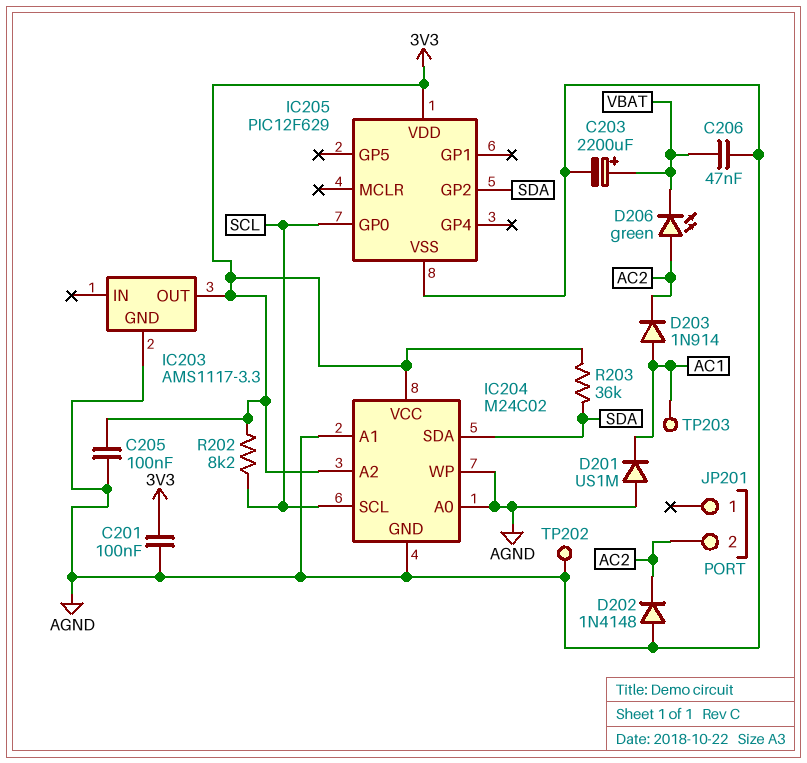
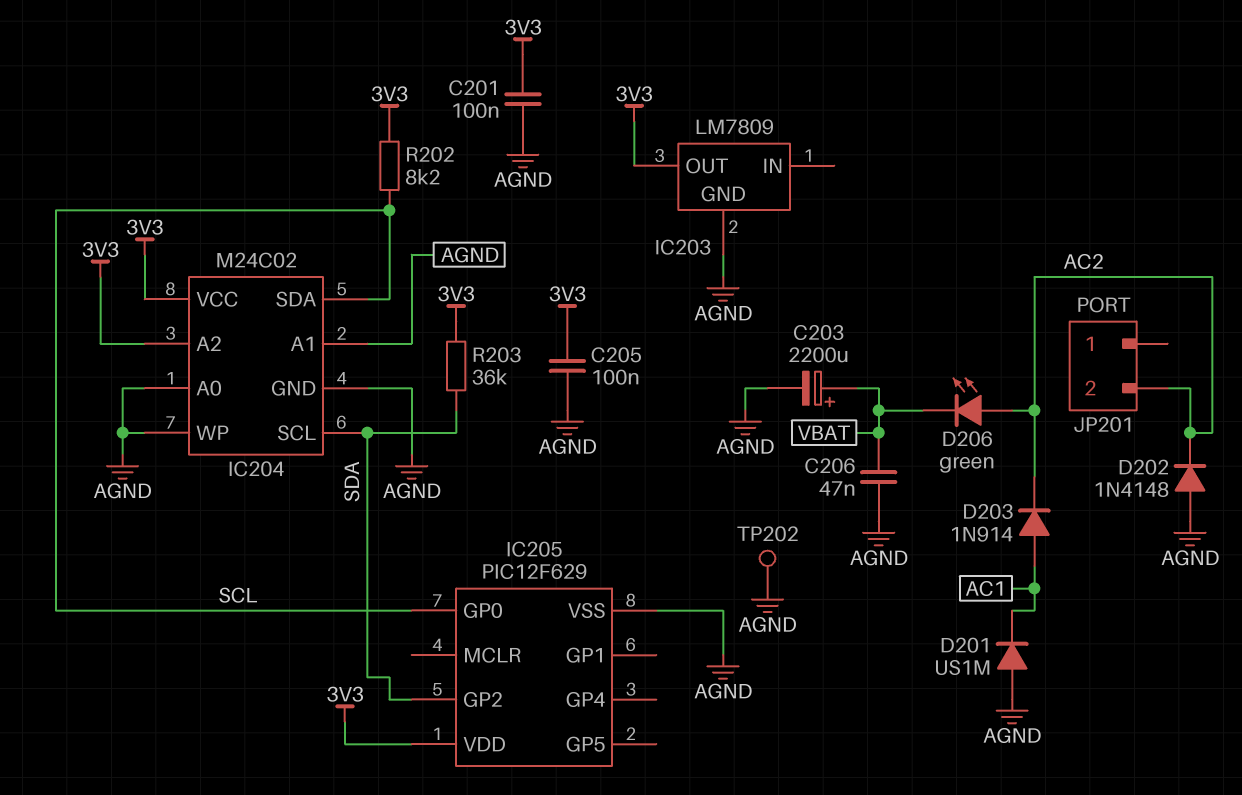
IC203: AMS1117-3.3 -> LM7809
IC204 pin SCL: SCL -> SDA
IC204 pin SDA: SDA -> SCL
TP203: test point (AC1) -> none

